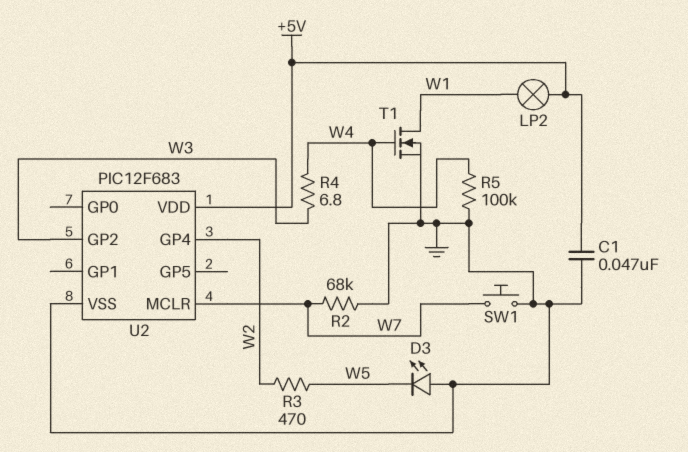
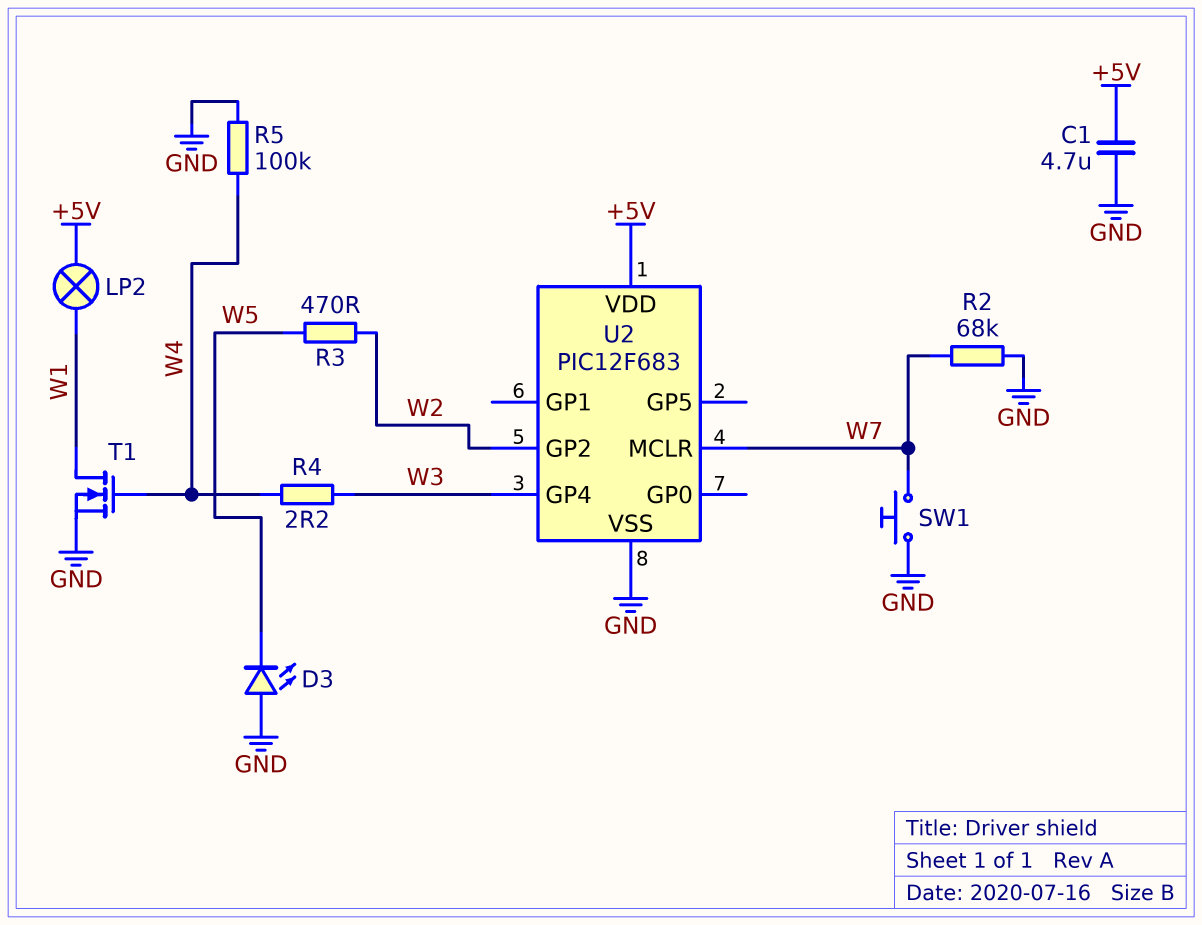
C1: 47nF (+5V, GND) -> 4.7uF (+5V, GND)
R4: 6.8 (W3, W4) -> 2.2 (W3, W4)
U2 pin GP2: W3 -> W2
U2 pin GP4: W2 -> W3

